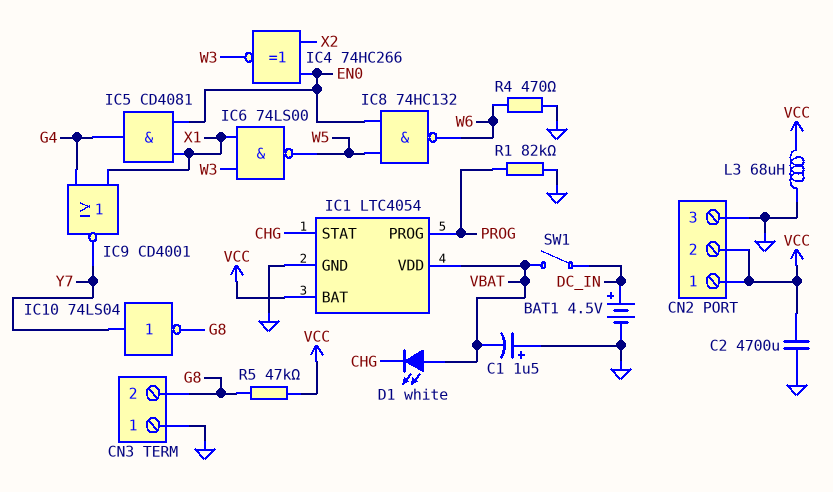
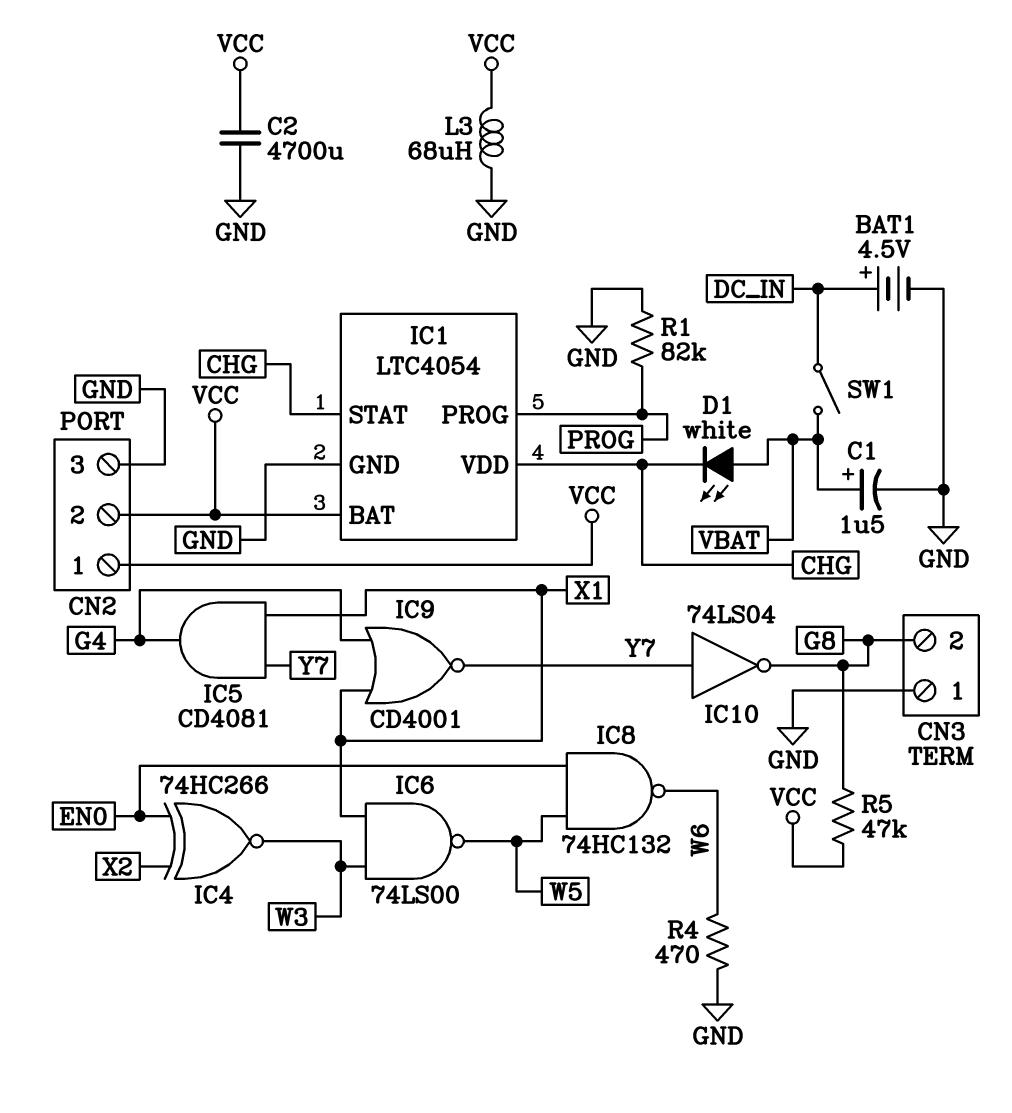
C1: 1.5uF (plus GND, minus VBAT) -> 1.5uF (plus VBAT, minus GND)
IC1 pin VDD: VBAT -> CHG
IC5: AND CD4081 (in EN0, in X1, out G4) -> AND CD4081 (in X1, in Y7, out G4)

